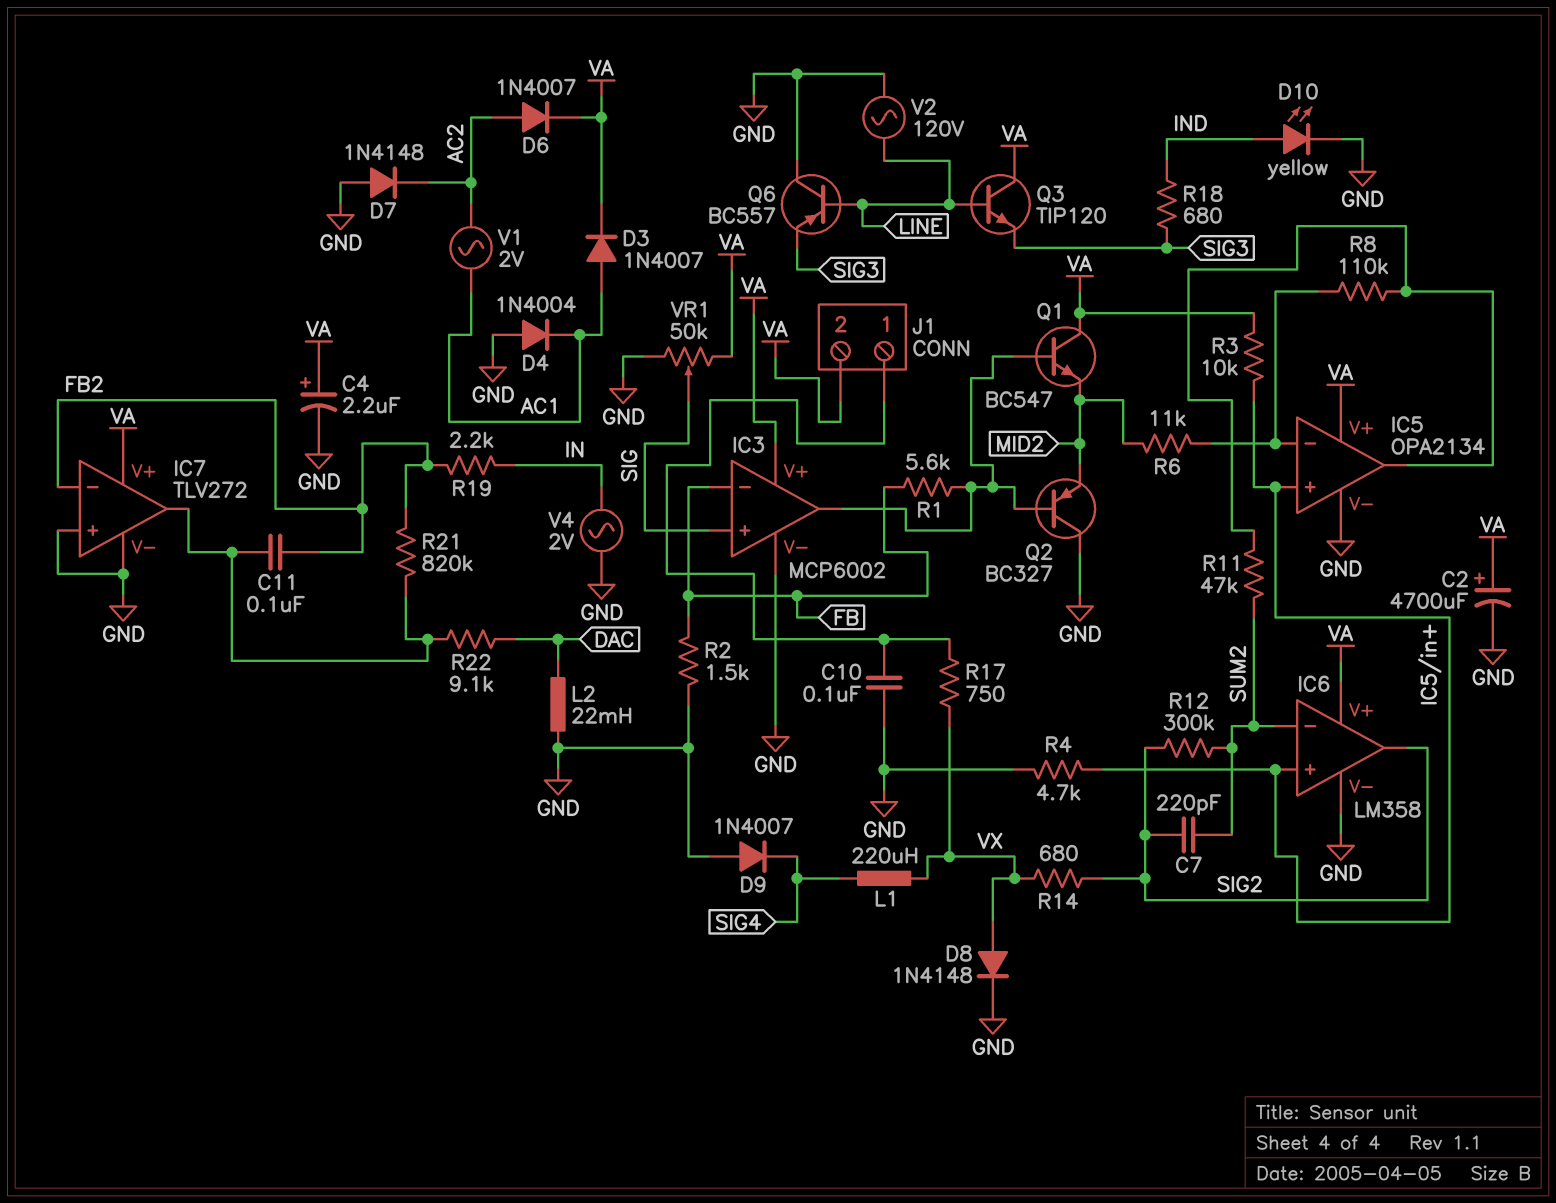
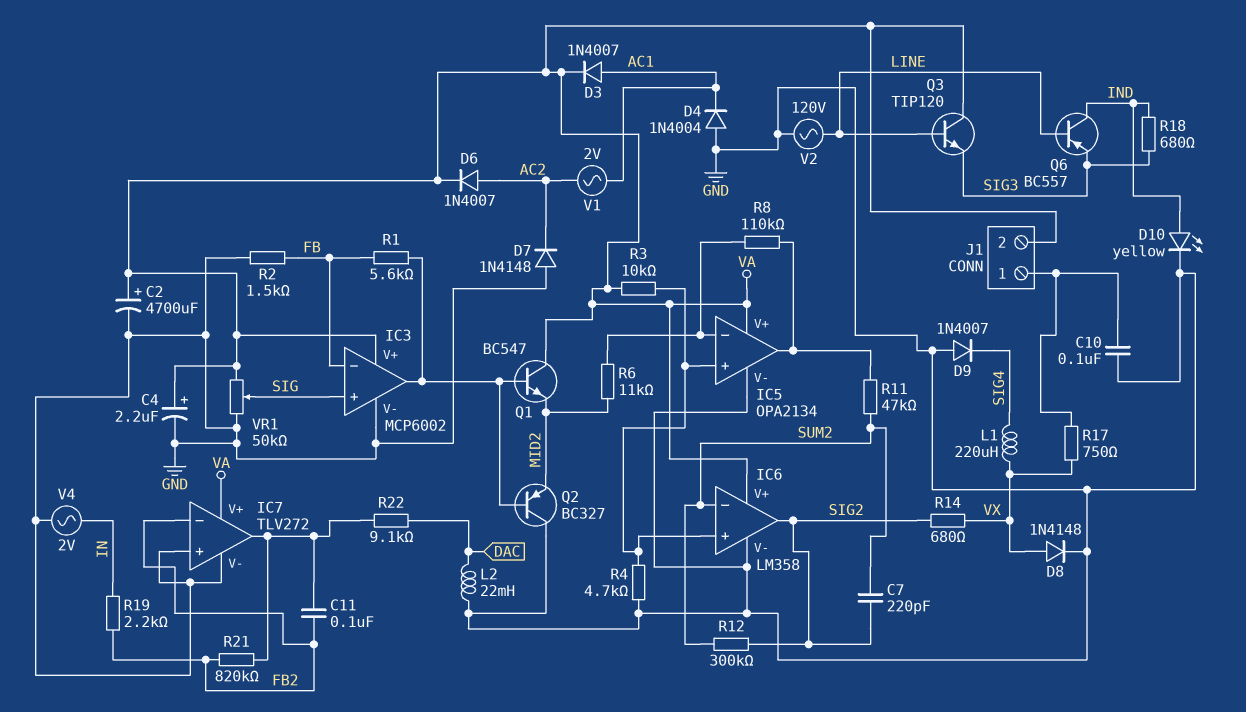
Q6: PNP BC557 (B LINE, C GND, E SIG3) -> PNP BC557 (B LINE, C IND, E SIG3)

